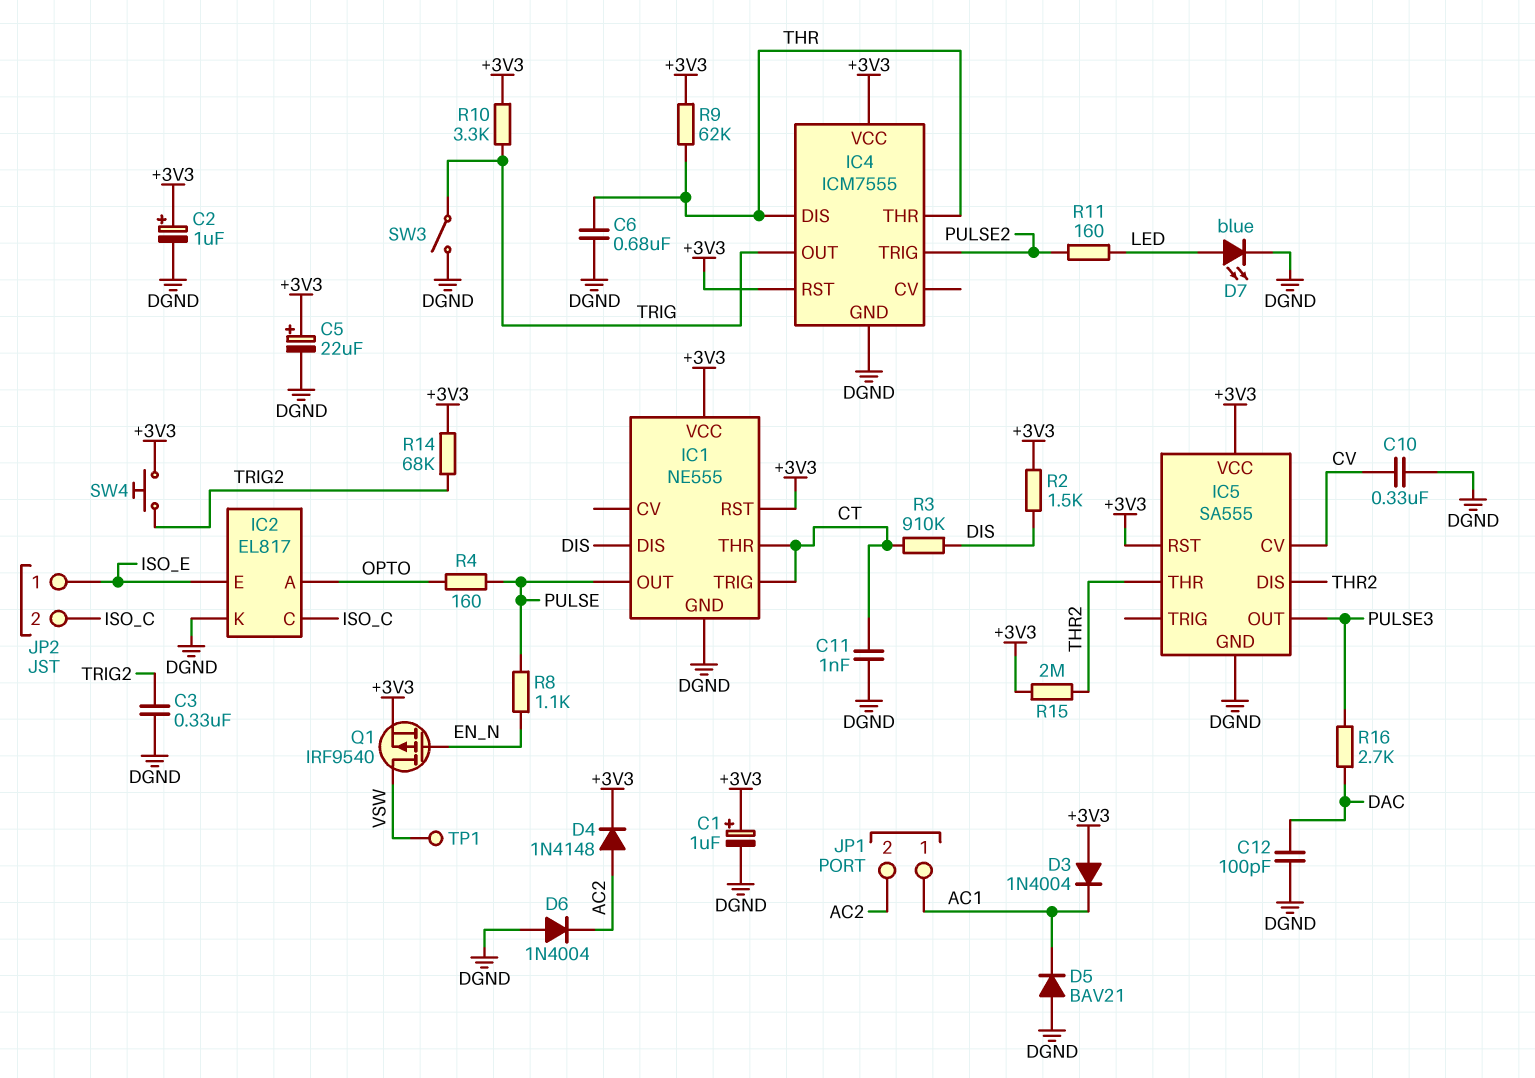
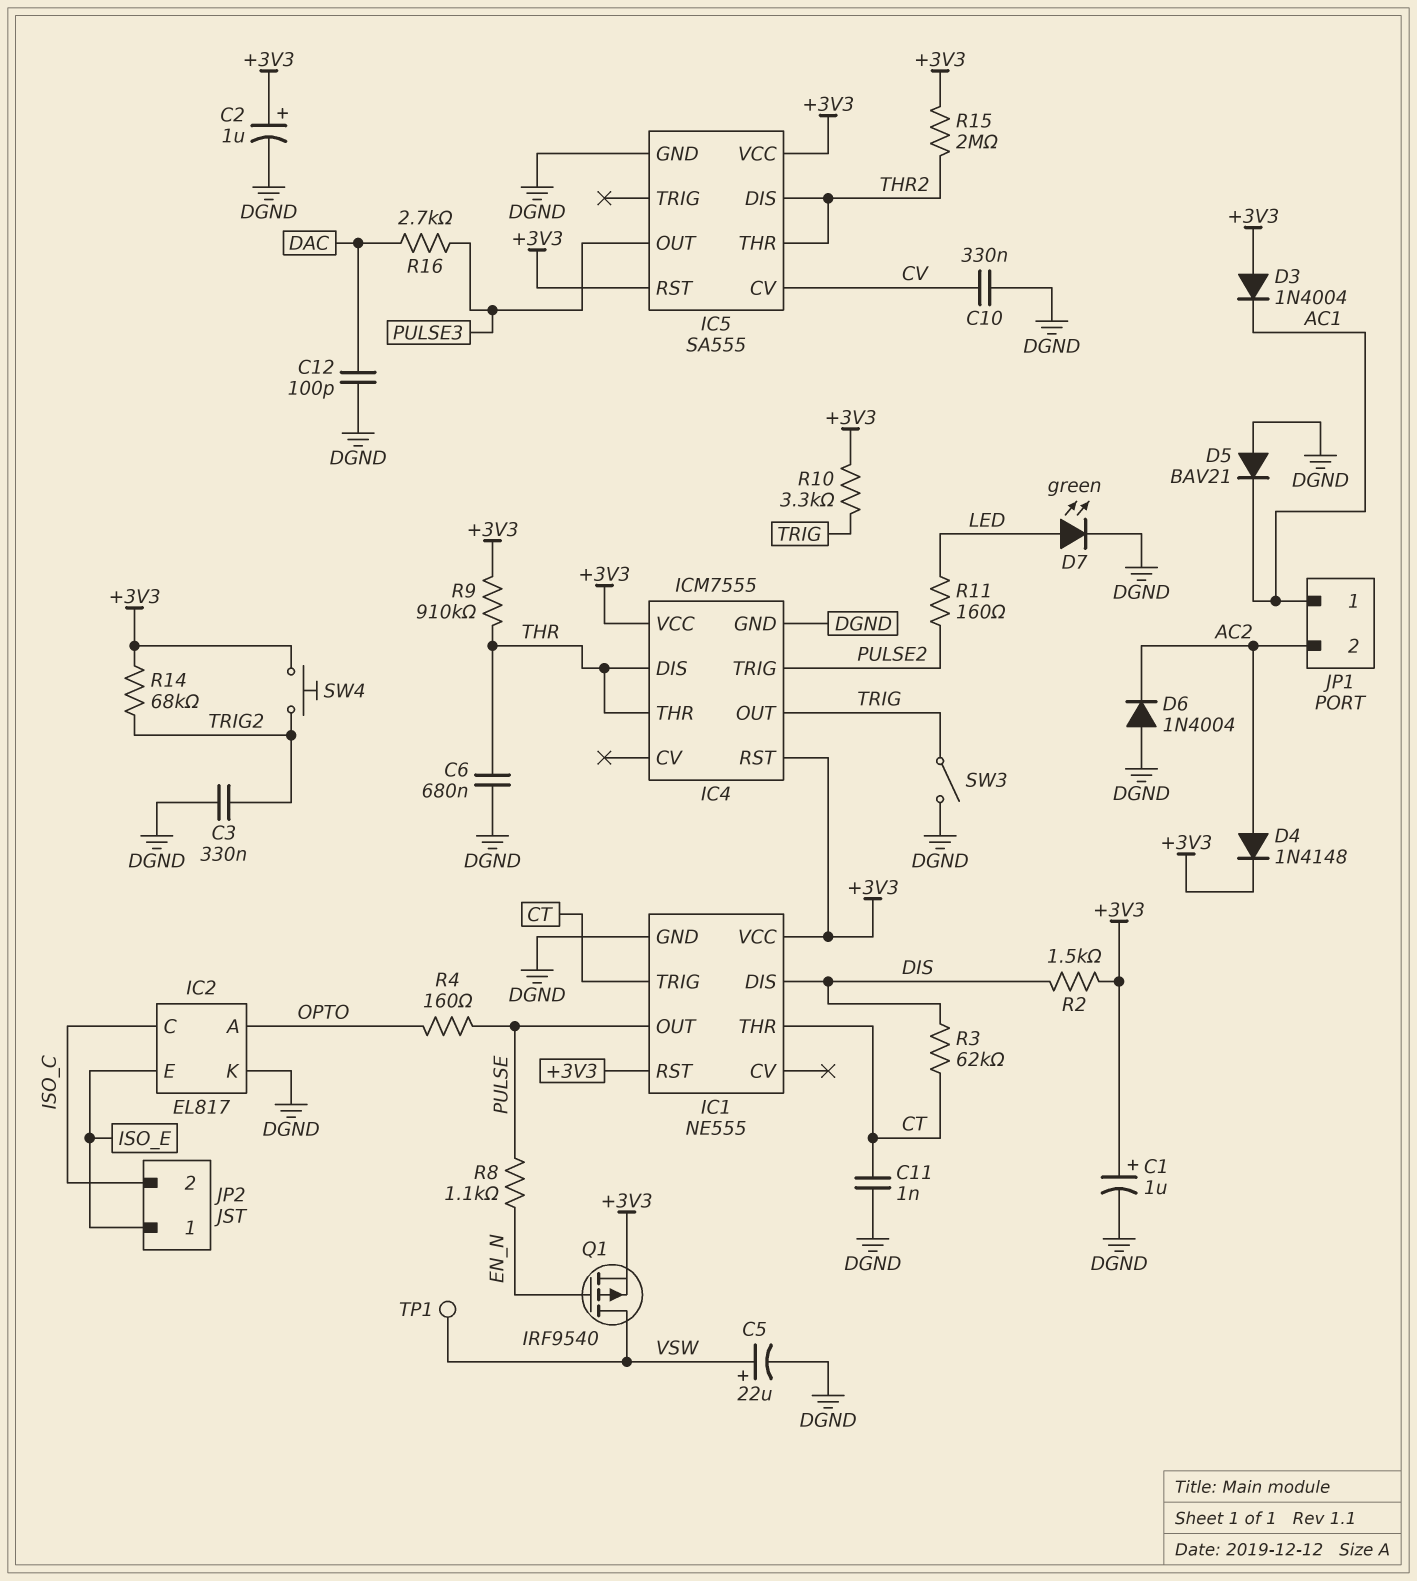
C5: 22uF (plus +3V3, minus DGND) -> 22uF (plus VSW, minus DGND)
D7: LED blue (A LED, K DGND) -> LED green (A LED, K DGND)
R3: 910k (CT, DIS) -> 62k (CT, DIS)
R9: 62k (+3V3, THR) -> 910k (+3V3, THR)

